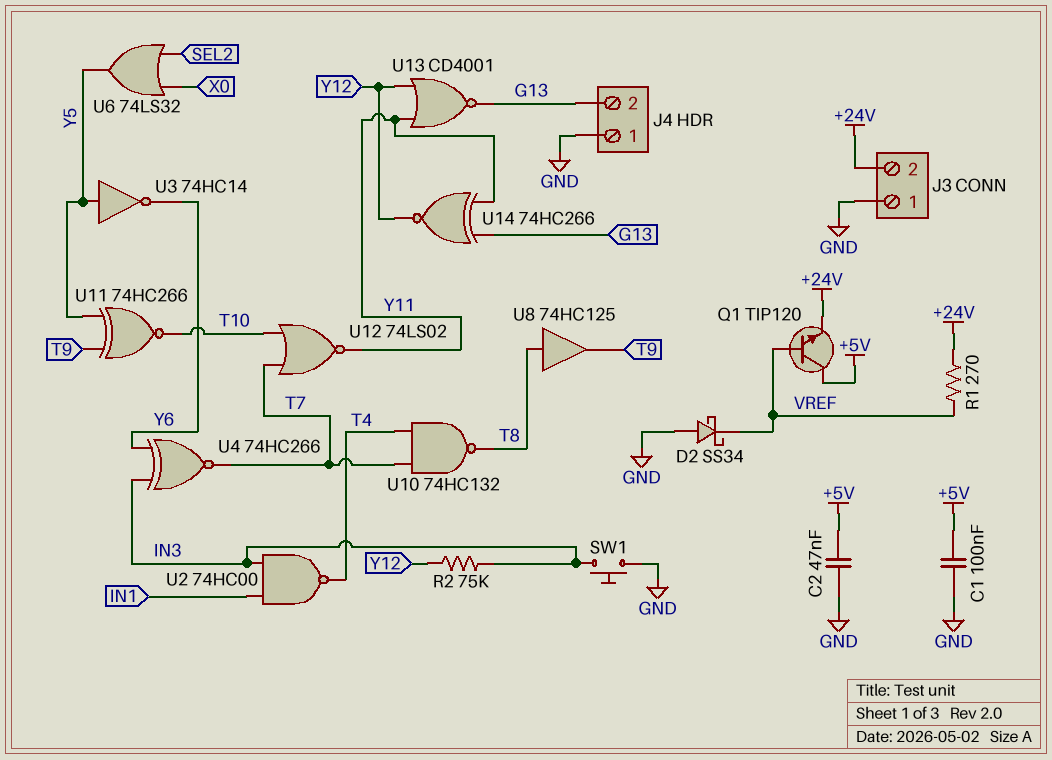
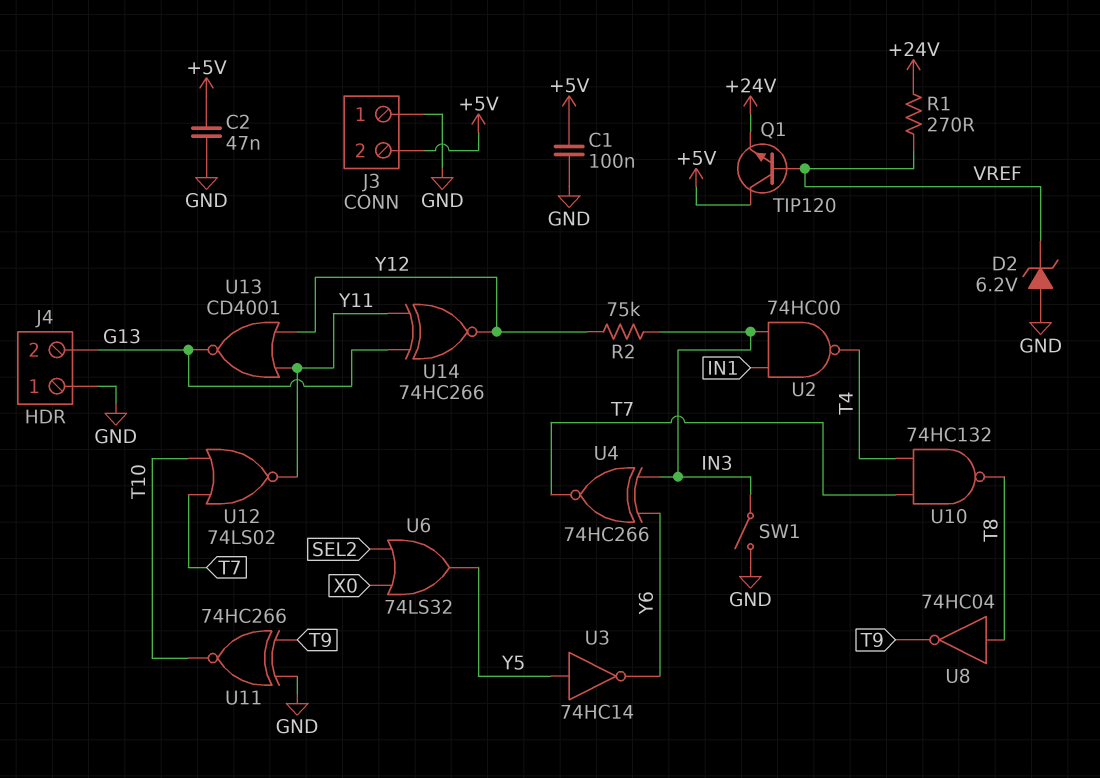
D2: schottky SS34 (A GND, K VREF) -> zener 6.2V (A GND, K VREF)
J3 pin 2: +24V -> +5V
SW1: button (GND, IN3) -> switch (GND, IN3)
U8: buffer 74HC125 (in T8, out T9) -> NOT 74HC04 (in T8, out T9)
U11: XNOR 74HC266 (in T9, in Y5, out T10) -> XNOR 74HC266 (in GND, in T9, out T10)

